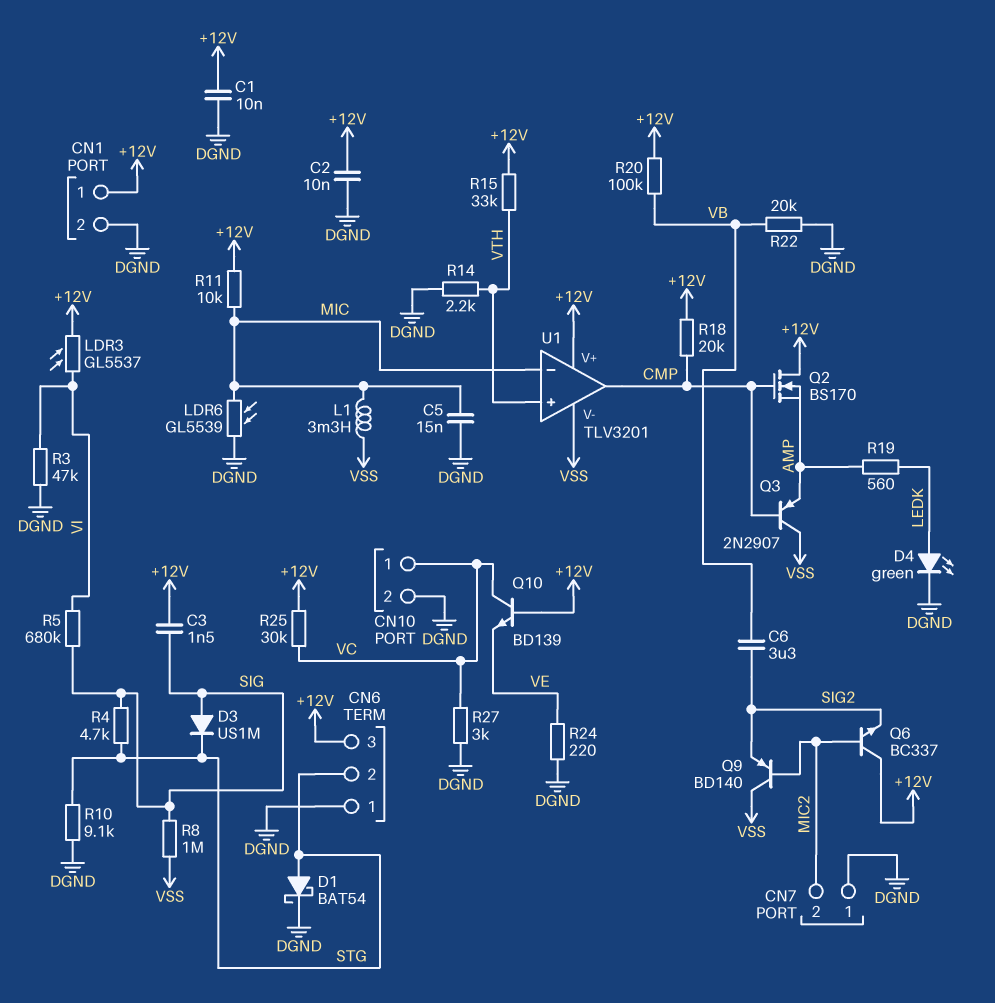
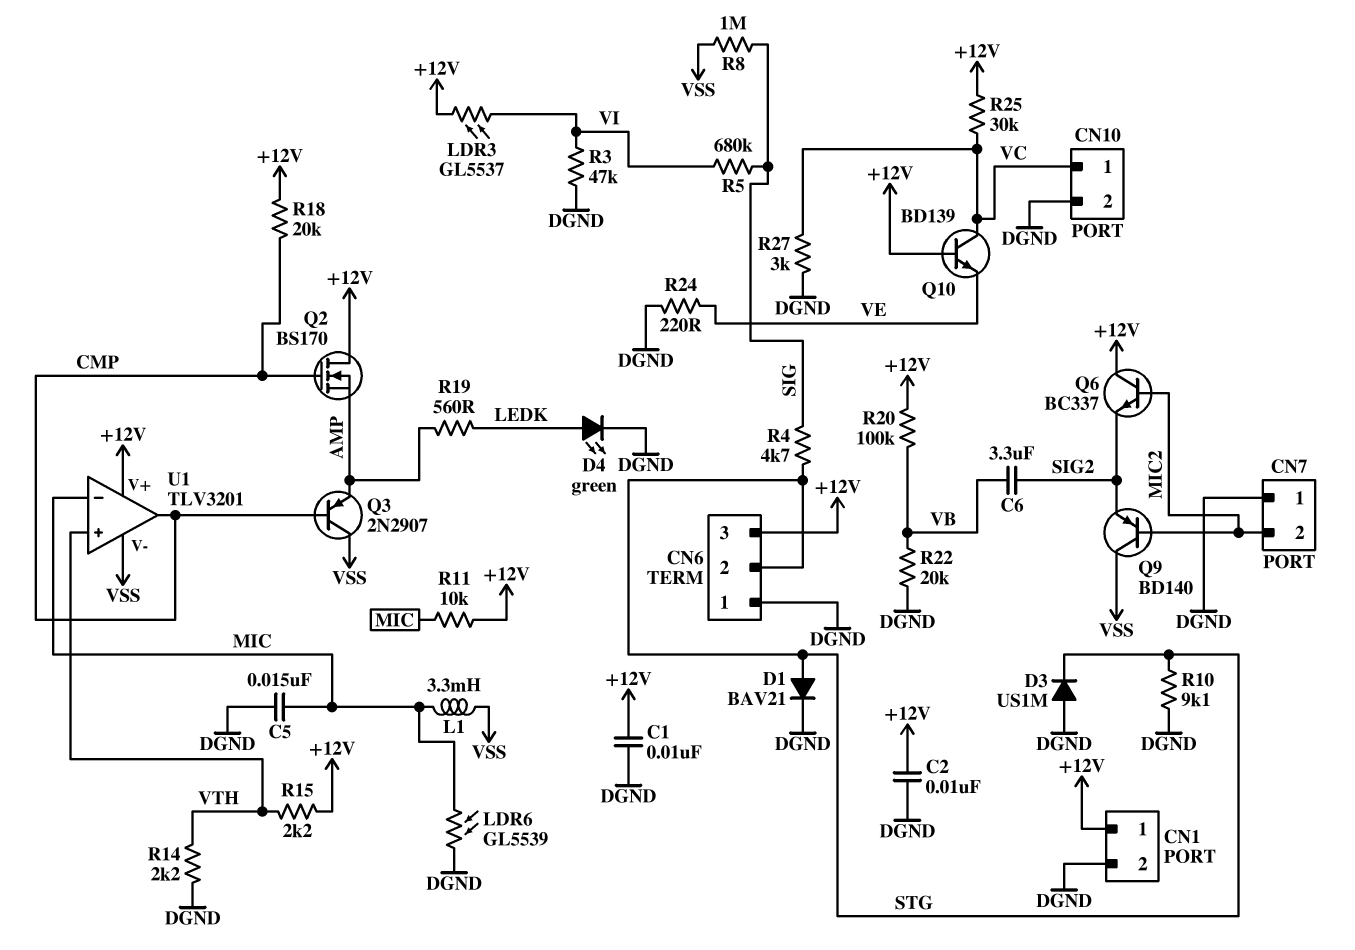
C3: 1.5nF (+12V, SIG) -> none
D1: schottky BAT54 (A STG, K DGND) -> diode BAV21 (A STG, K DGND)
D3: diode US1M (A SIG, K STG) -> diode US1M (A DGND, K STG)
R15: 33k (+12V, VTH) -> 2.2k (+12V, VTH)

